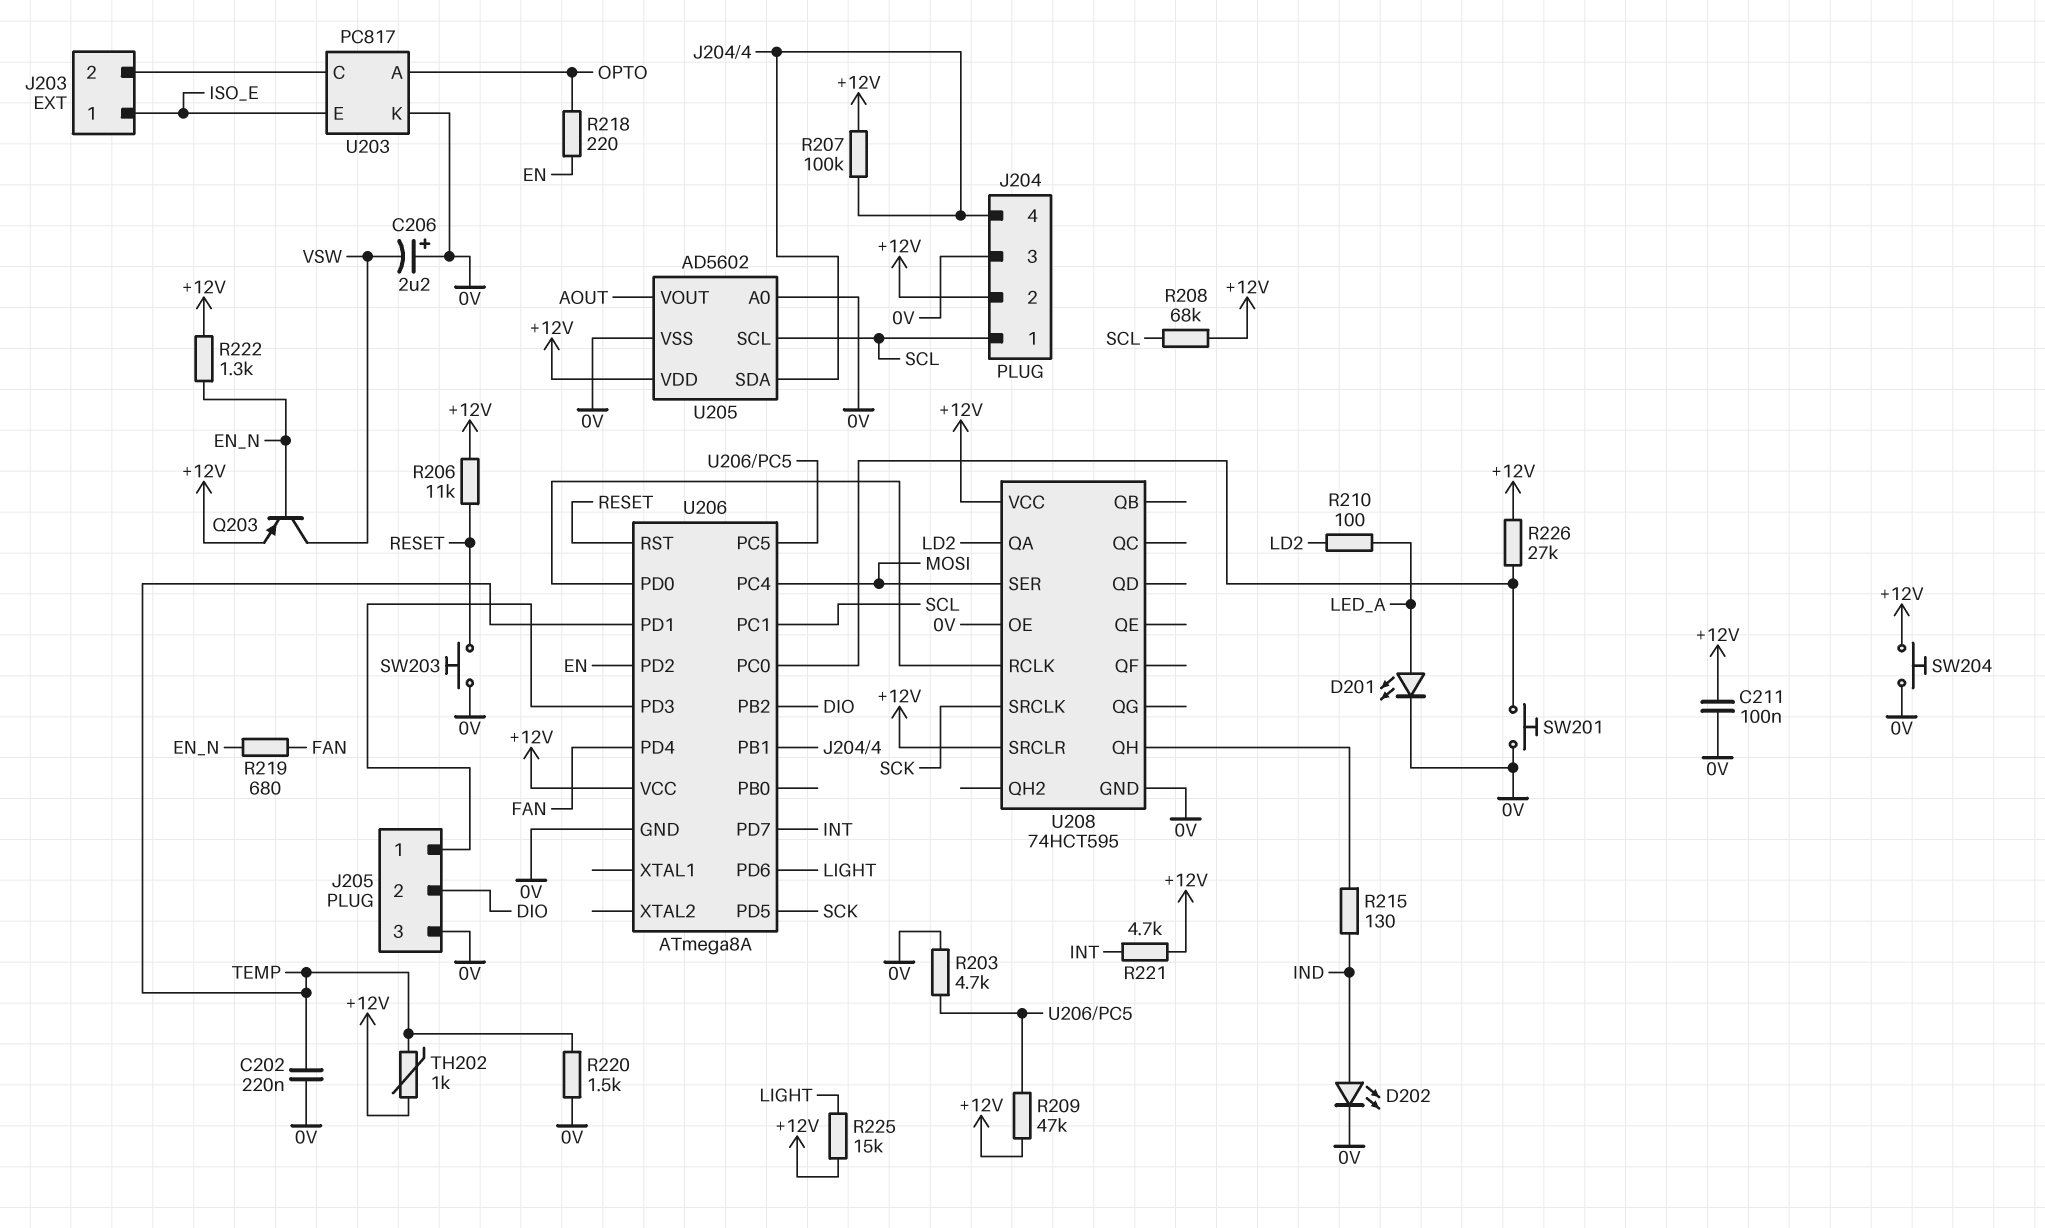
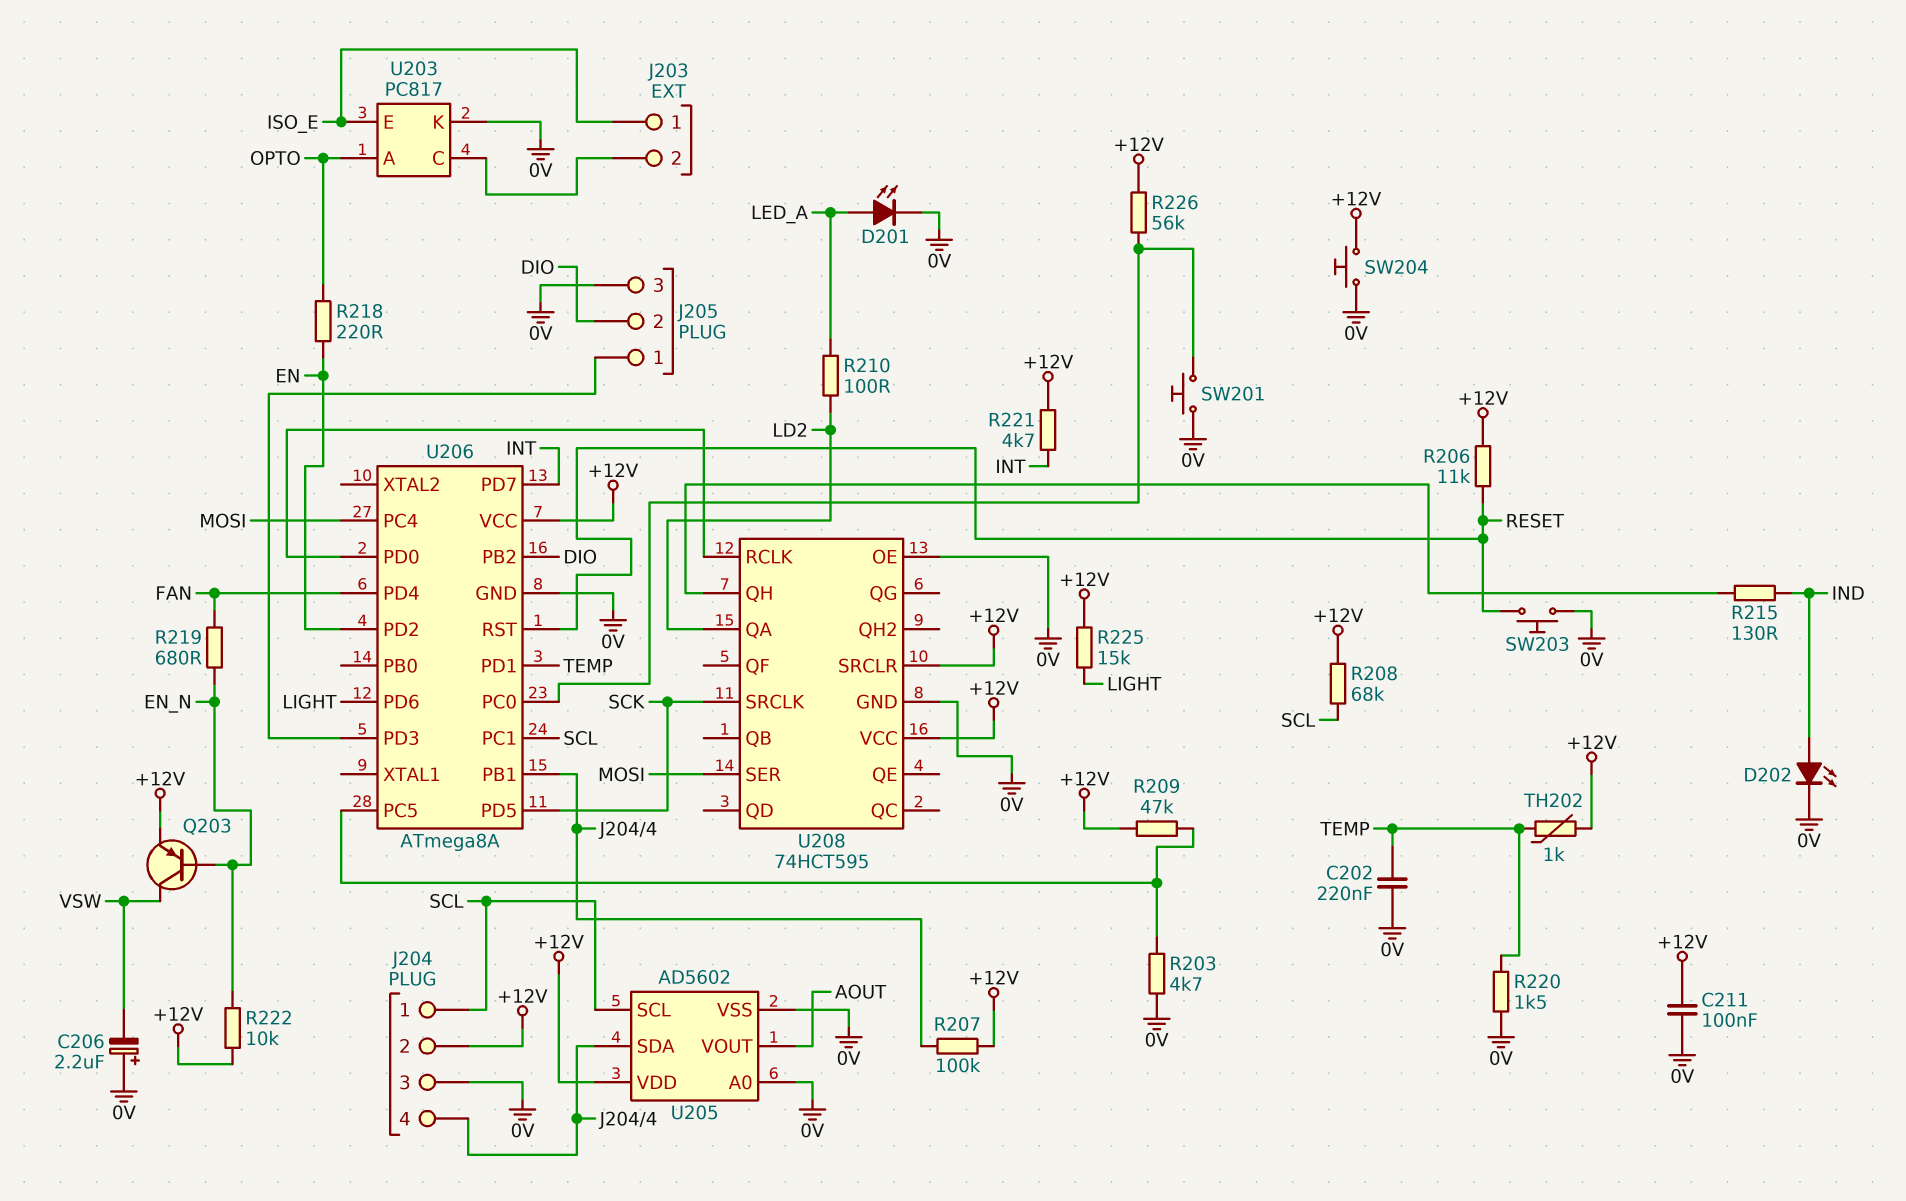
R222: 1.3k (+12V, EN_N) -> 10k (+12V, EN_N)
R226: 27k (+12V, U206/PC0) -> 56k (+12V, U206/PC0)

